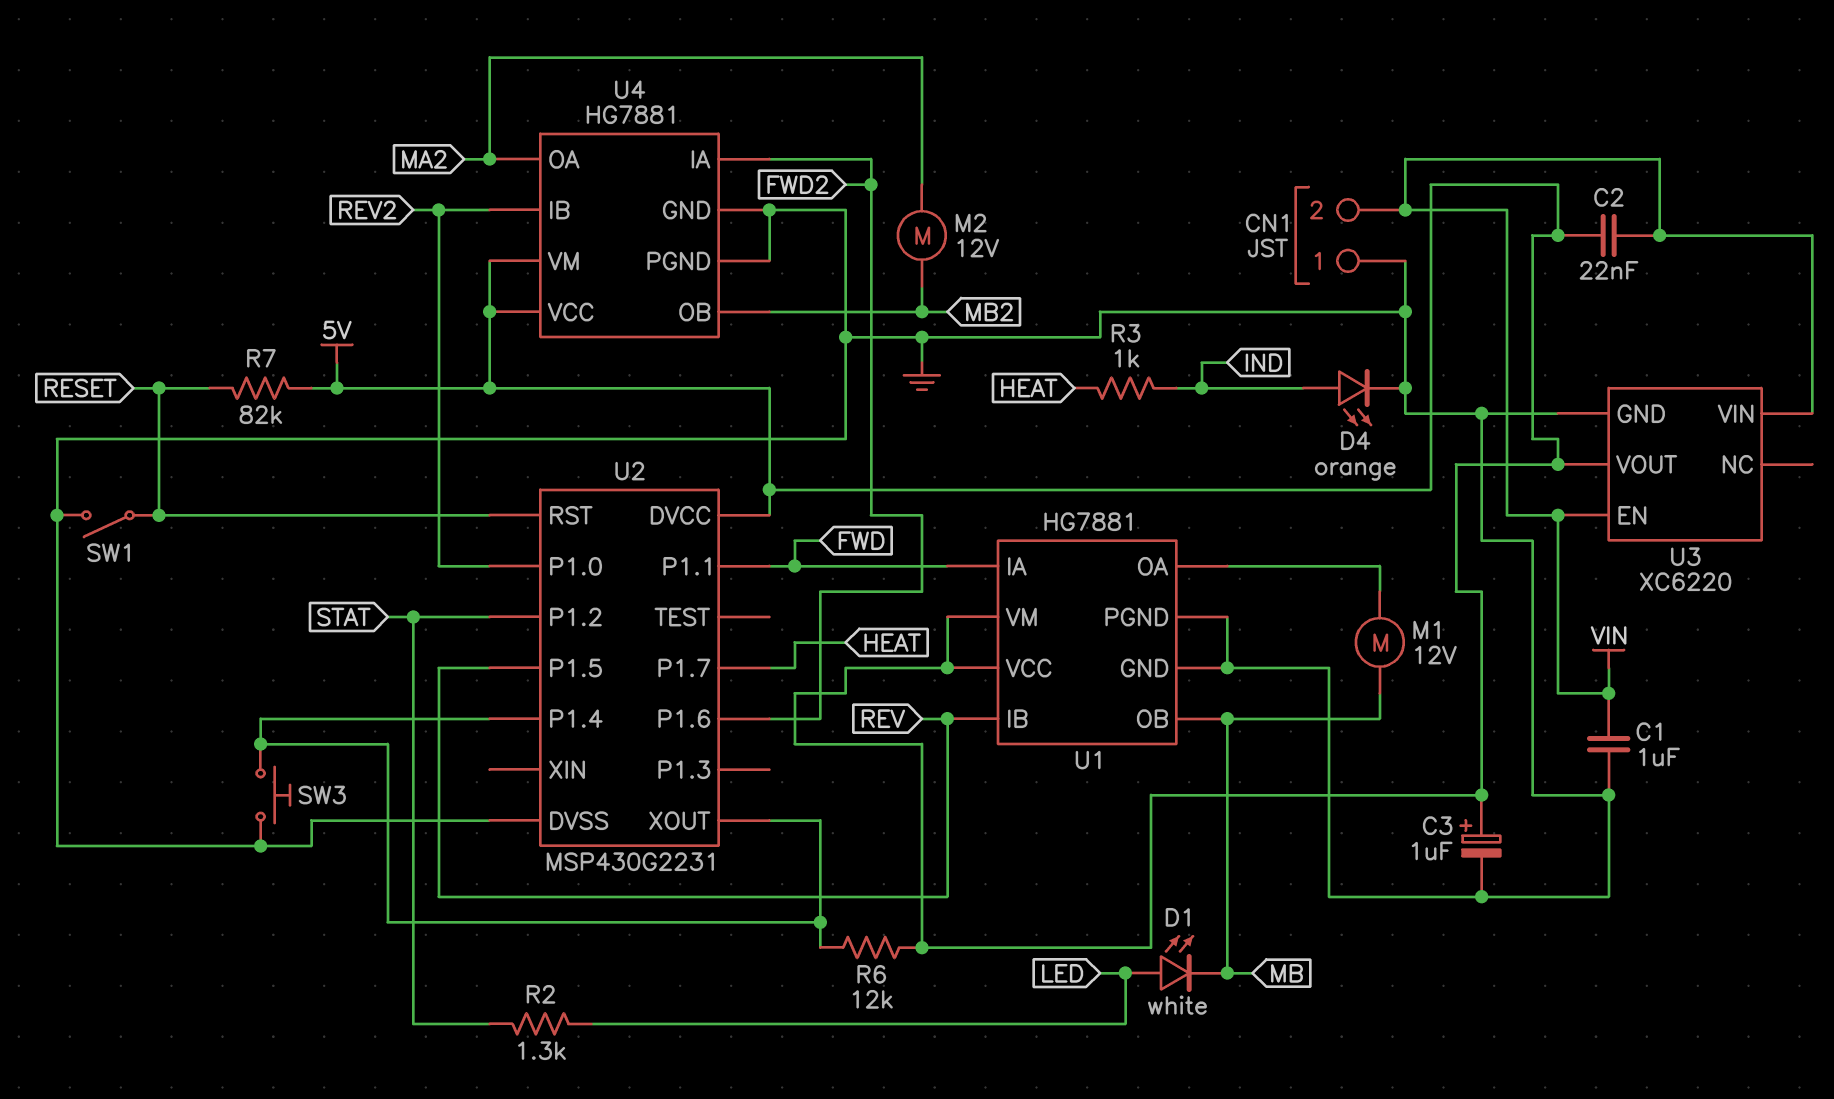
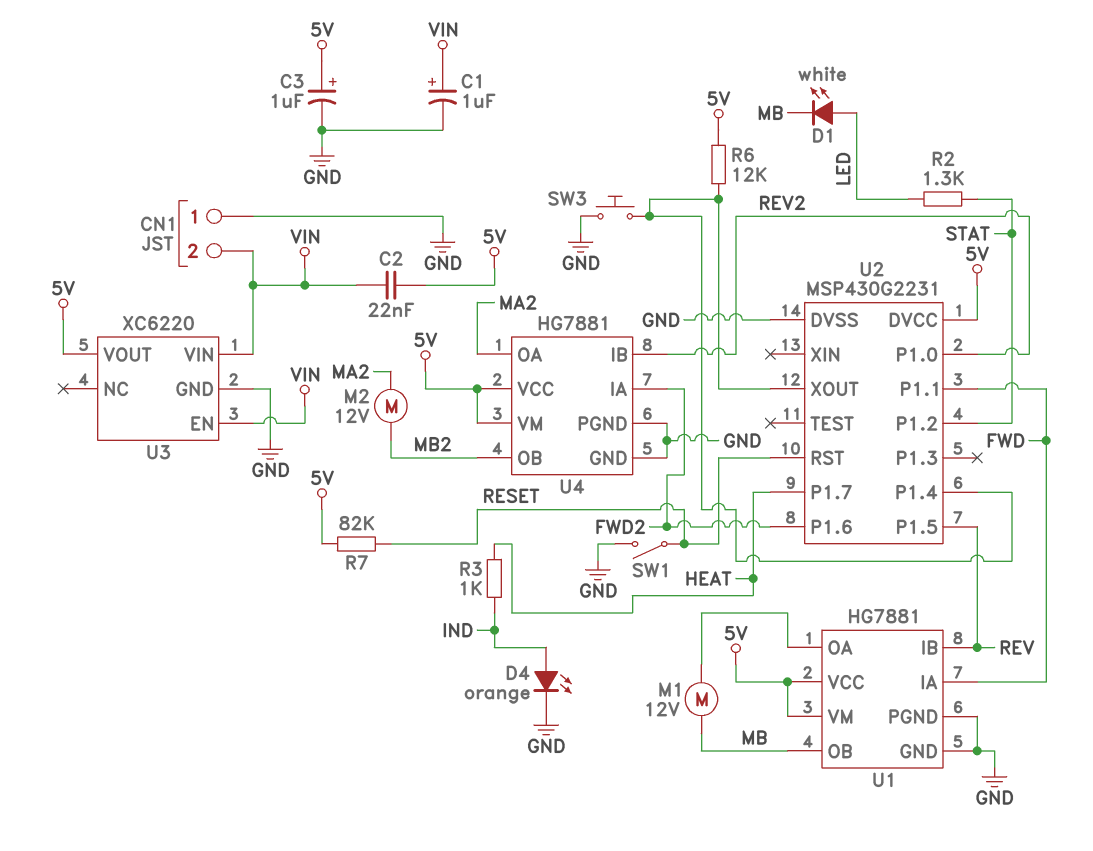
C1: 1uF (GND, VIN) -> 1uF (plus VIN, minus GND)

